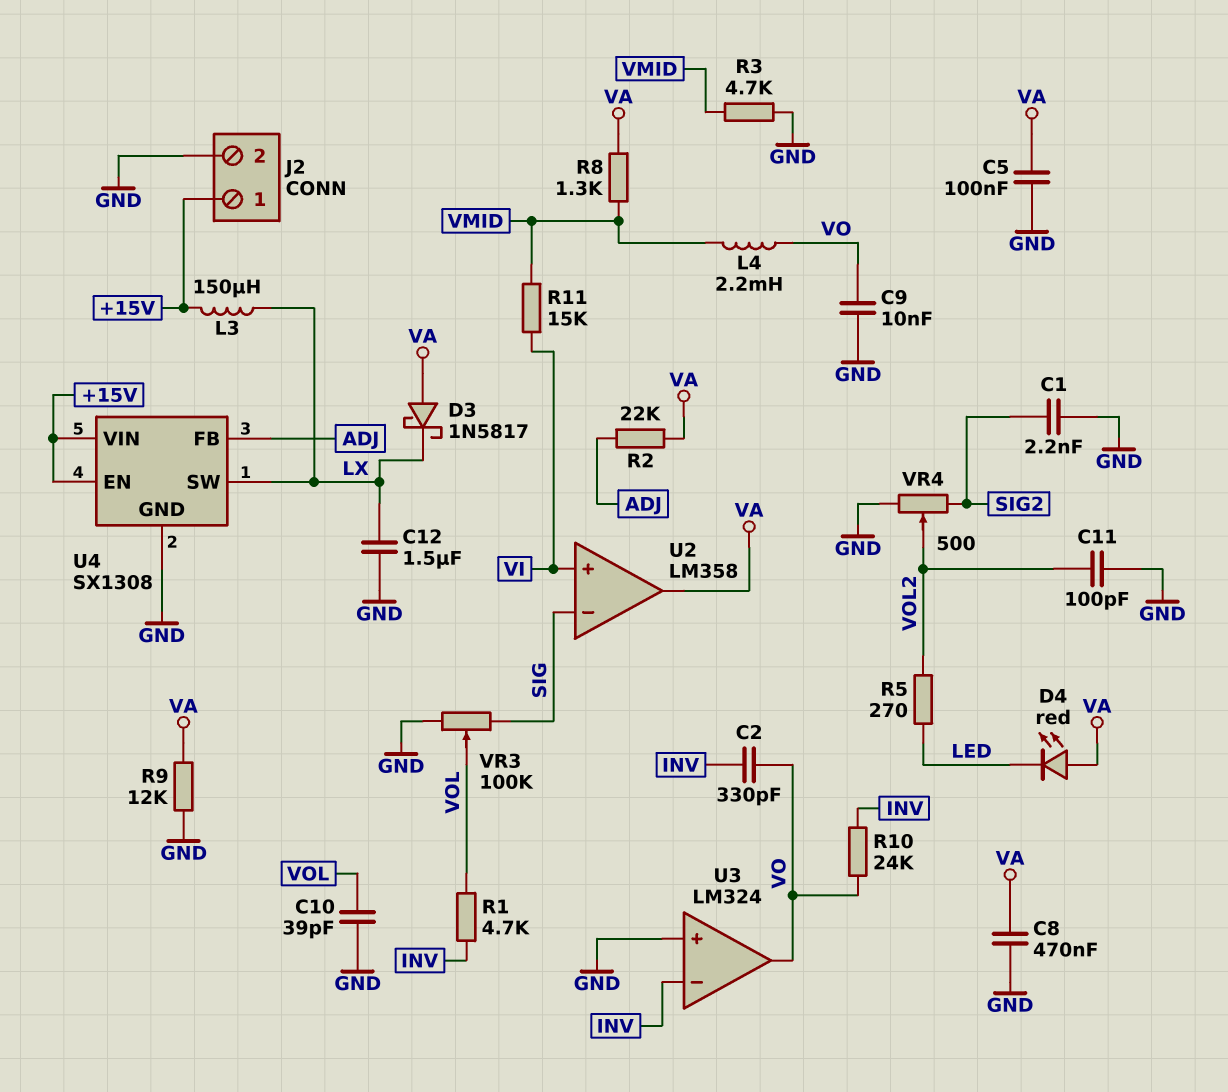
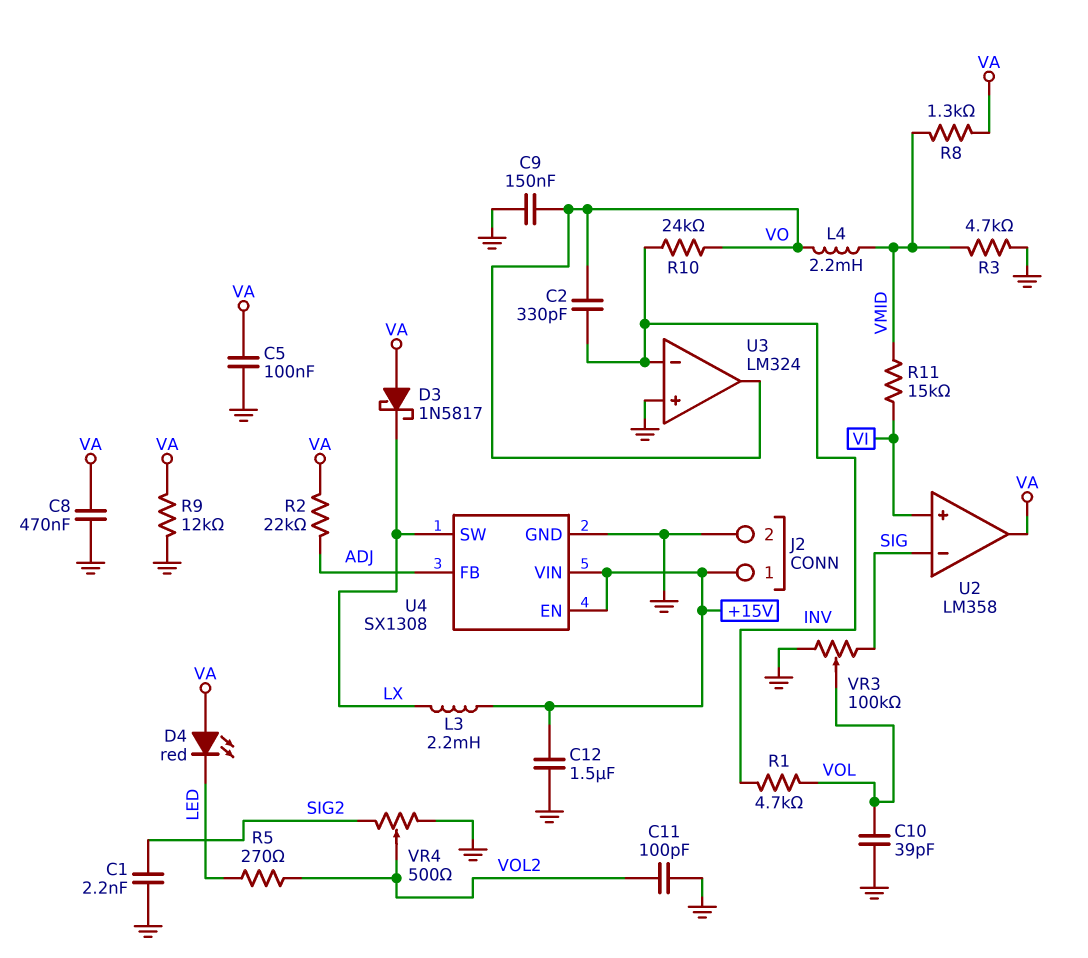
C9: 10nF (GND, VO) -> 150nF (GND, VO)
C12: 1.5uF (GND, LX) -> 1.5uF (+15V, GND)
L3: 150uH (+15V, LX) -> 2.2mH (+15V, LX)

